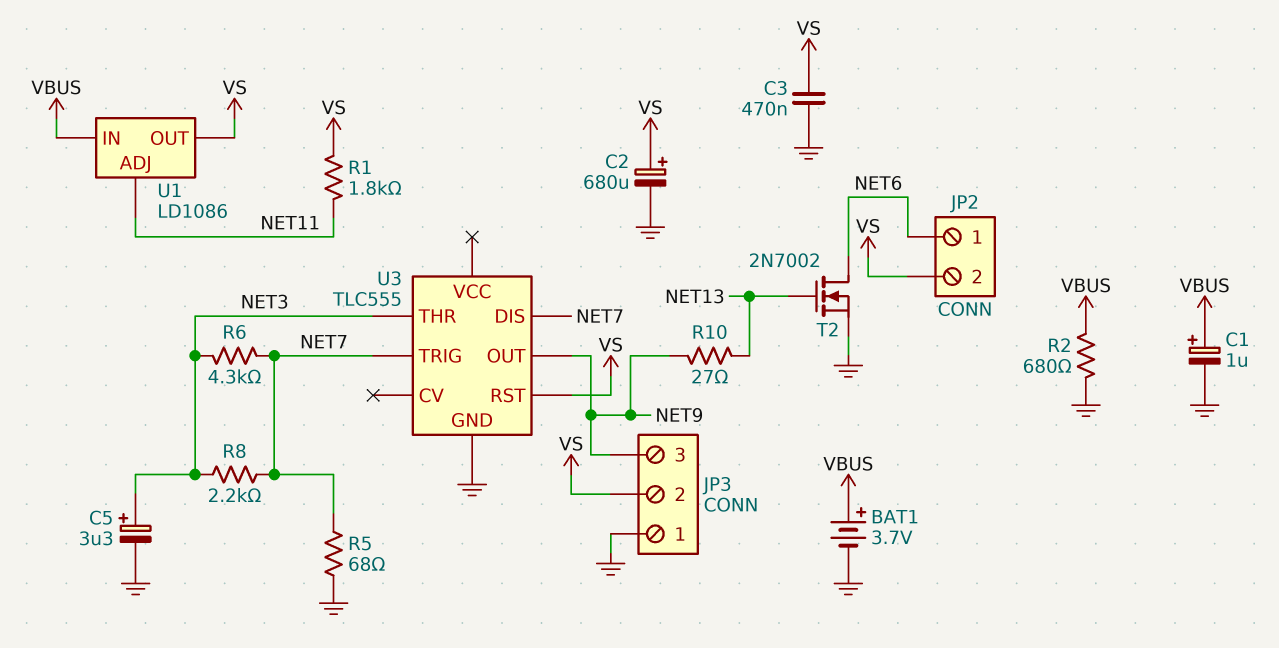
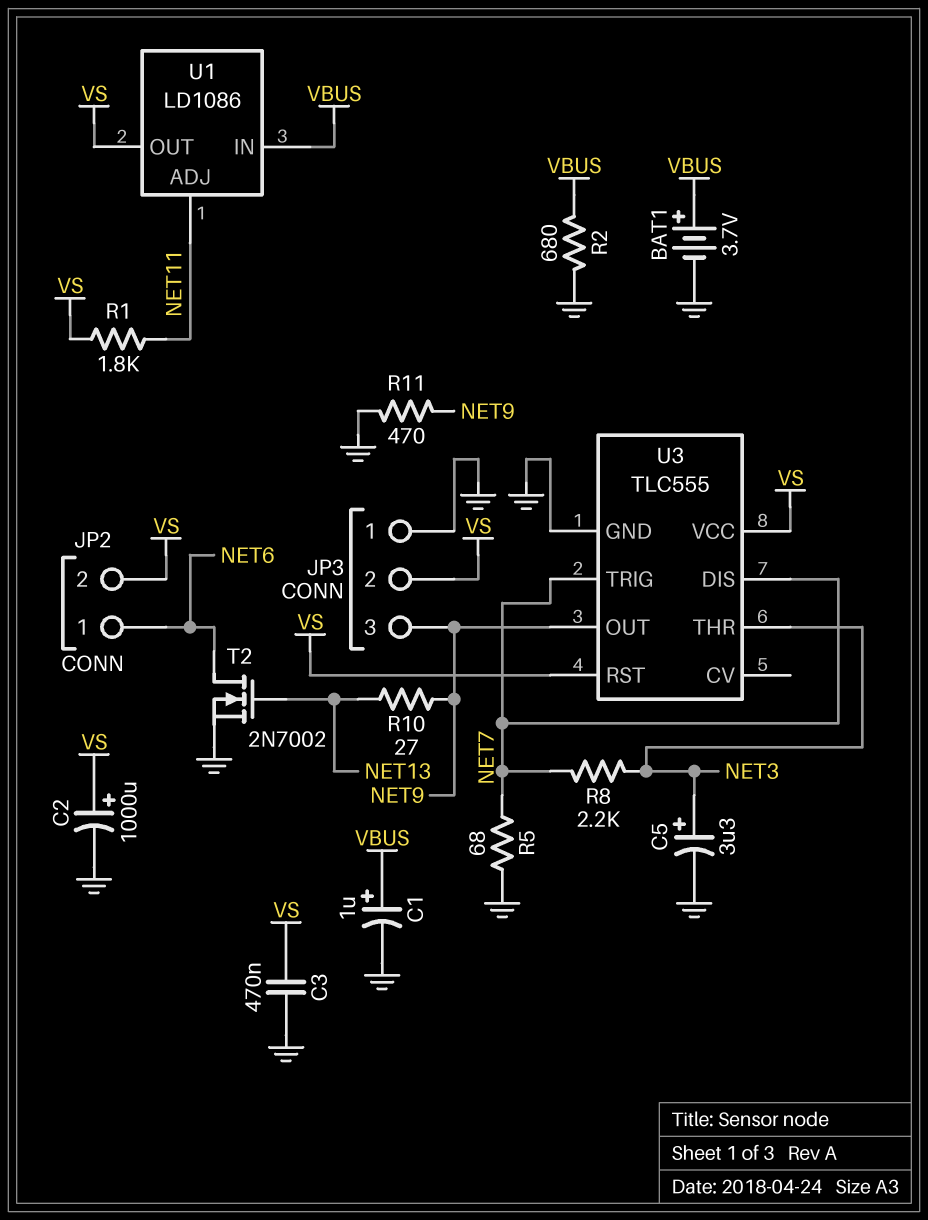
C2: 680uF (plus VS, minus GND) -> 1000uF (plus VS, minus GND)
R6: 4.3k (NET3, NET7) -> none
R11: none -> 470 (GND, NET9)
U3 pin VCC: none -> VS

